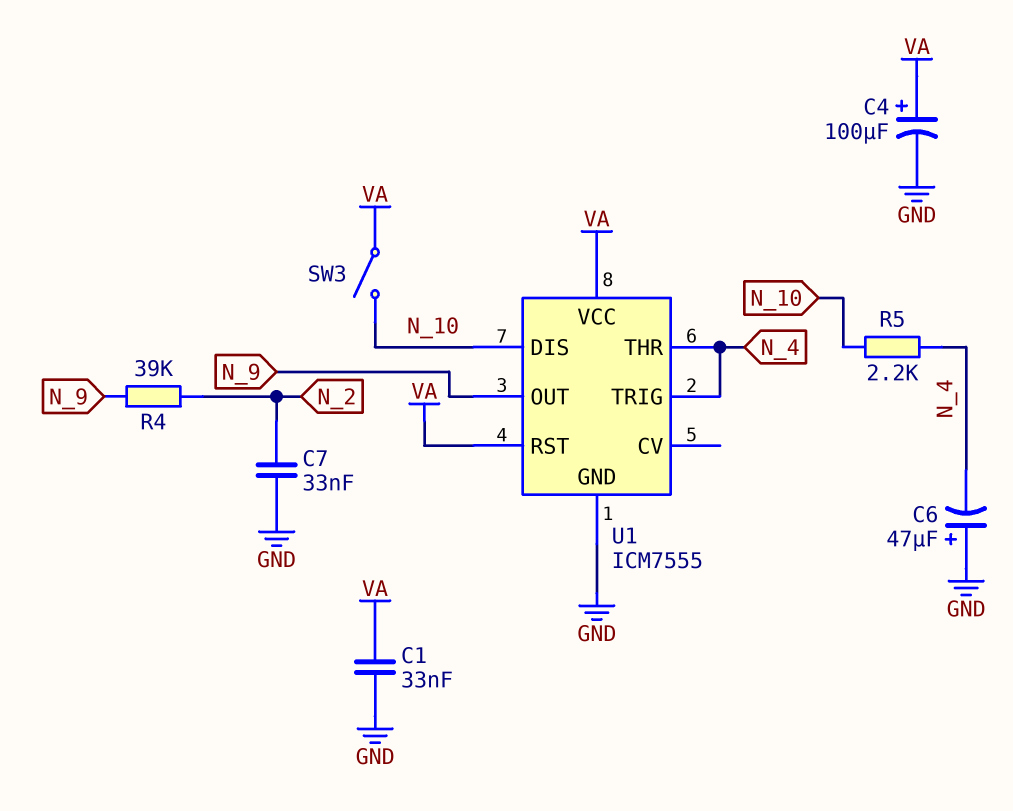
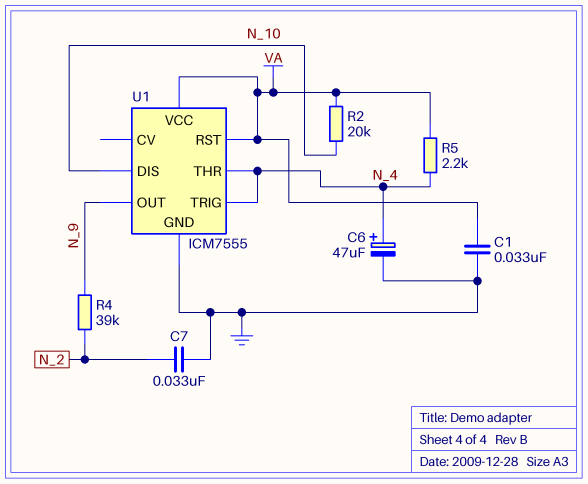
C4: 100uF (plus VA, minus GND) -> none
C6: 47uF (plus GND, minus N_4) -> 47uF (plus N_4, minus GND)
R2: none -> 20k (N_10, VA)
R5: 2.2k (N_4, N_10) -> 2.2k (N_4, VA)
SW3: switch (N_10, VA) -> none

